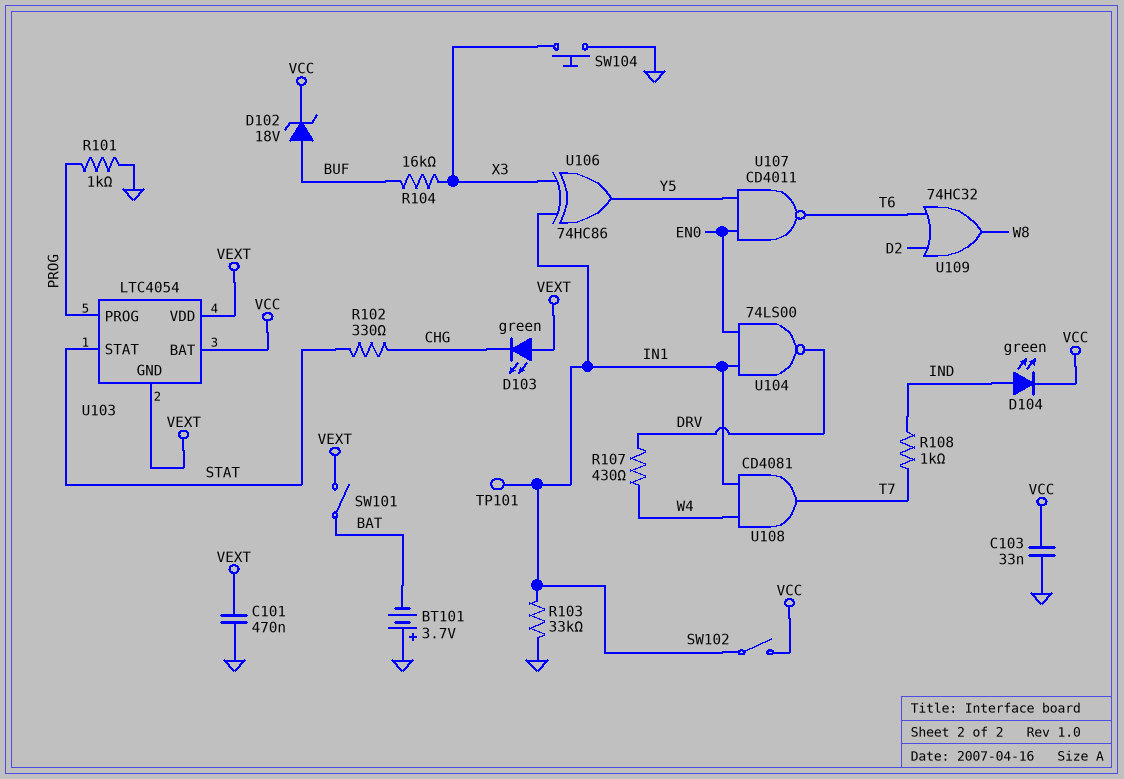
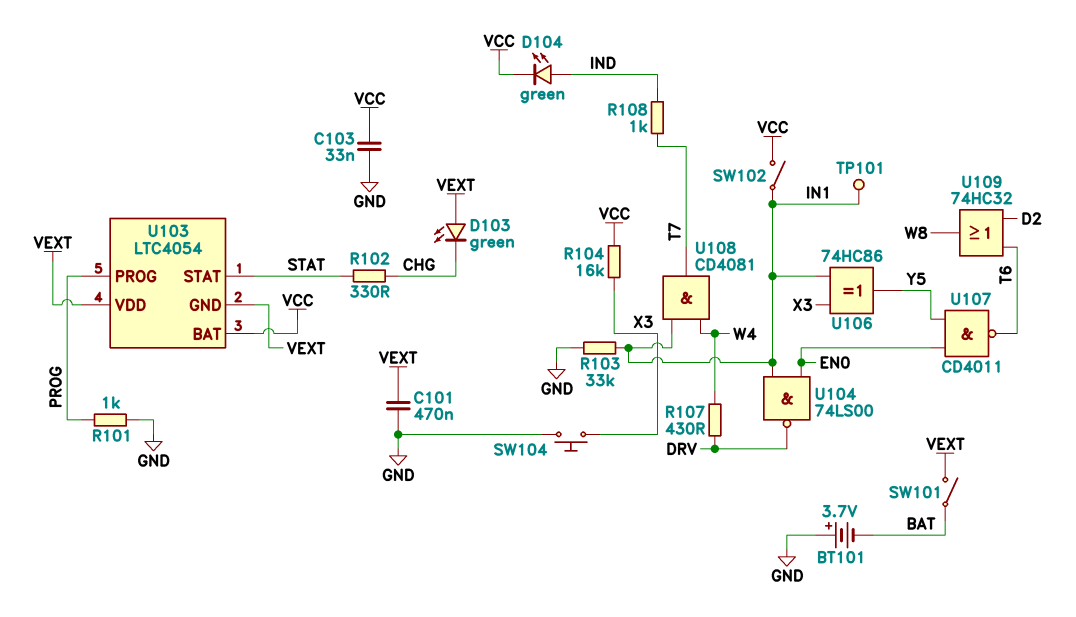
D102: zener 18V (A BUF, K VCC) -> none
R104: 16k (BUF, X3) -> 16k (VCC, X3)

